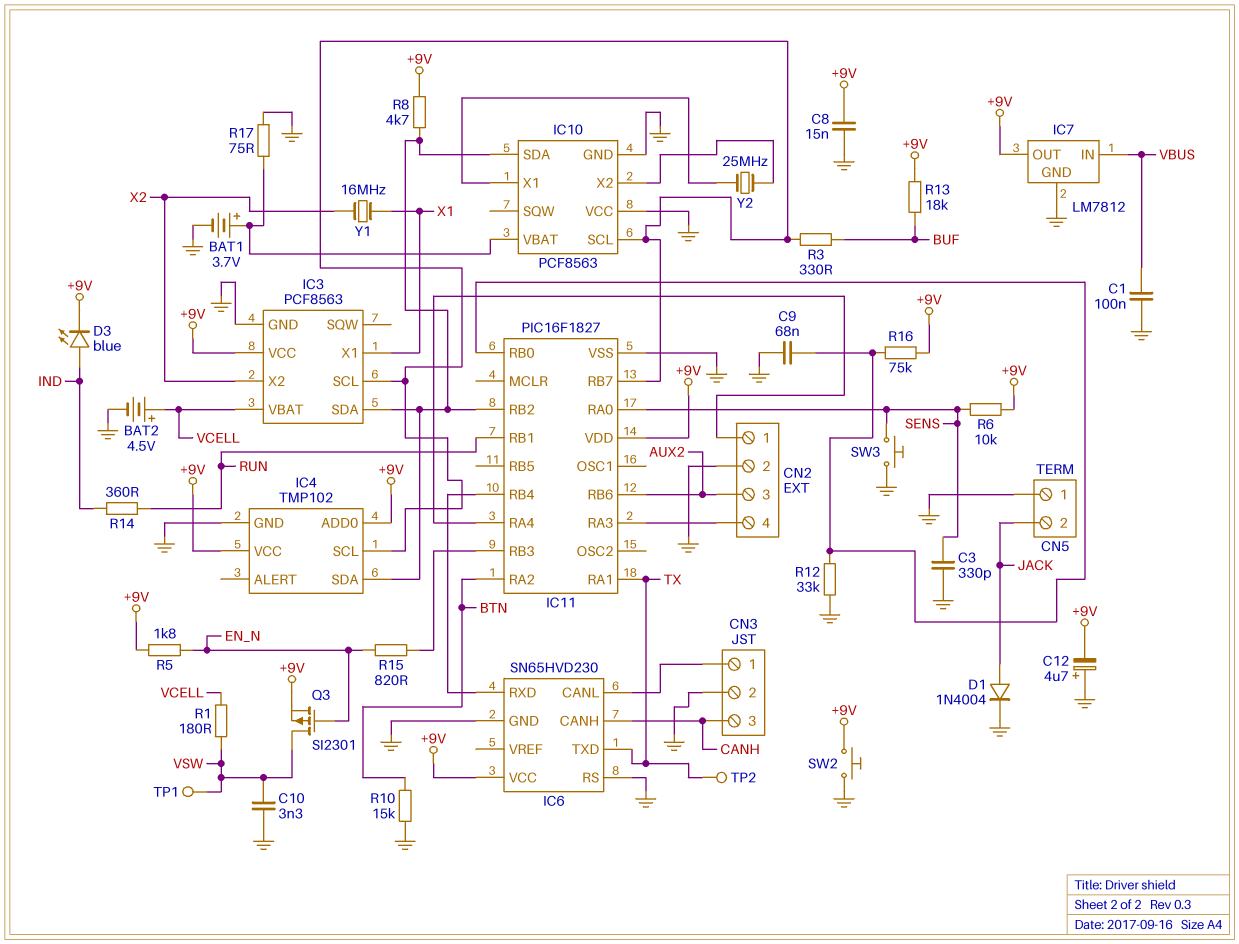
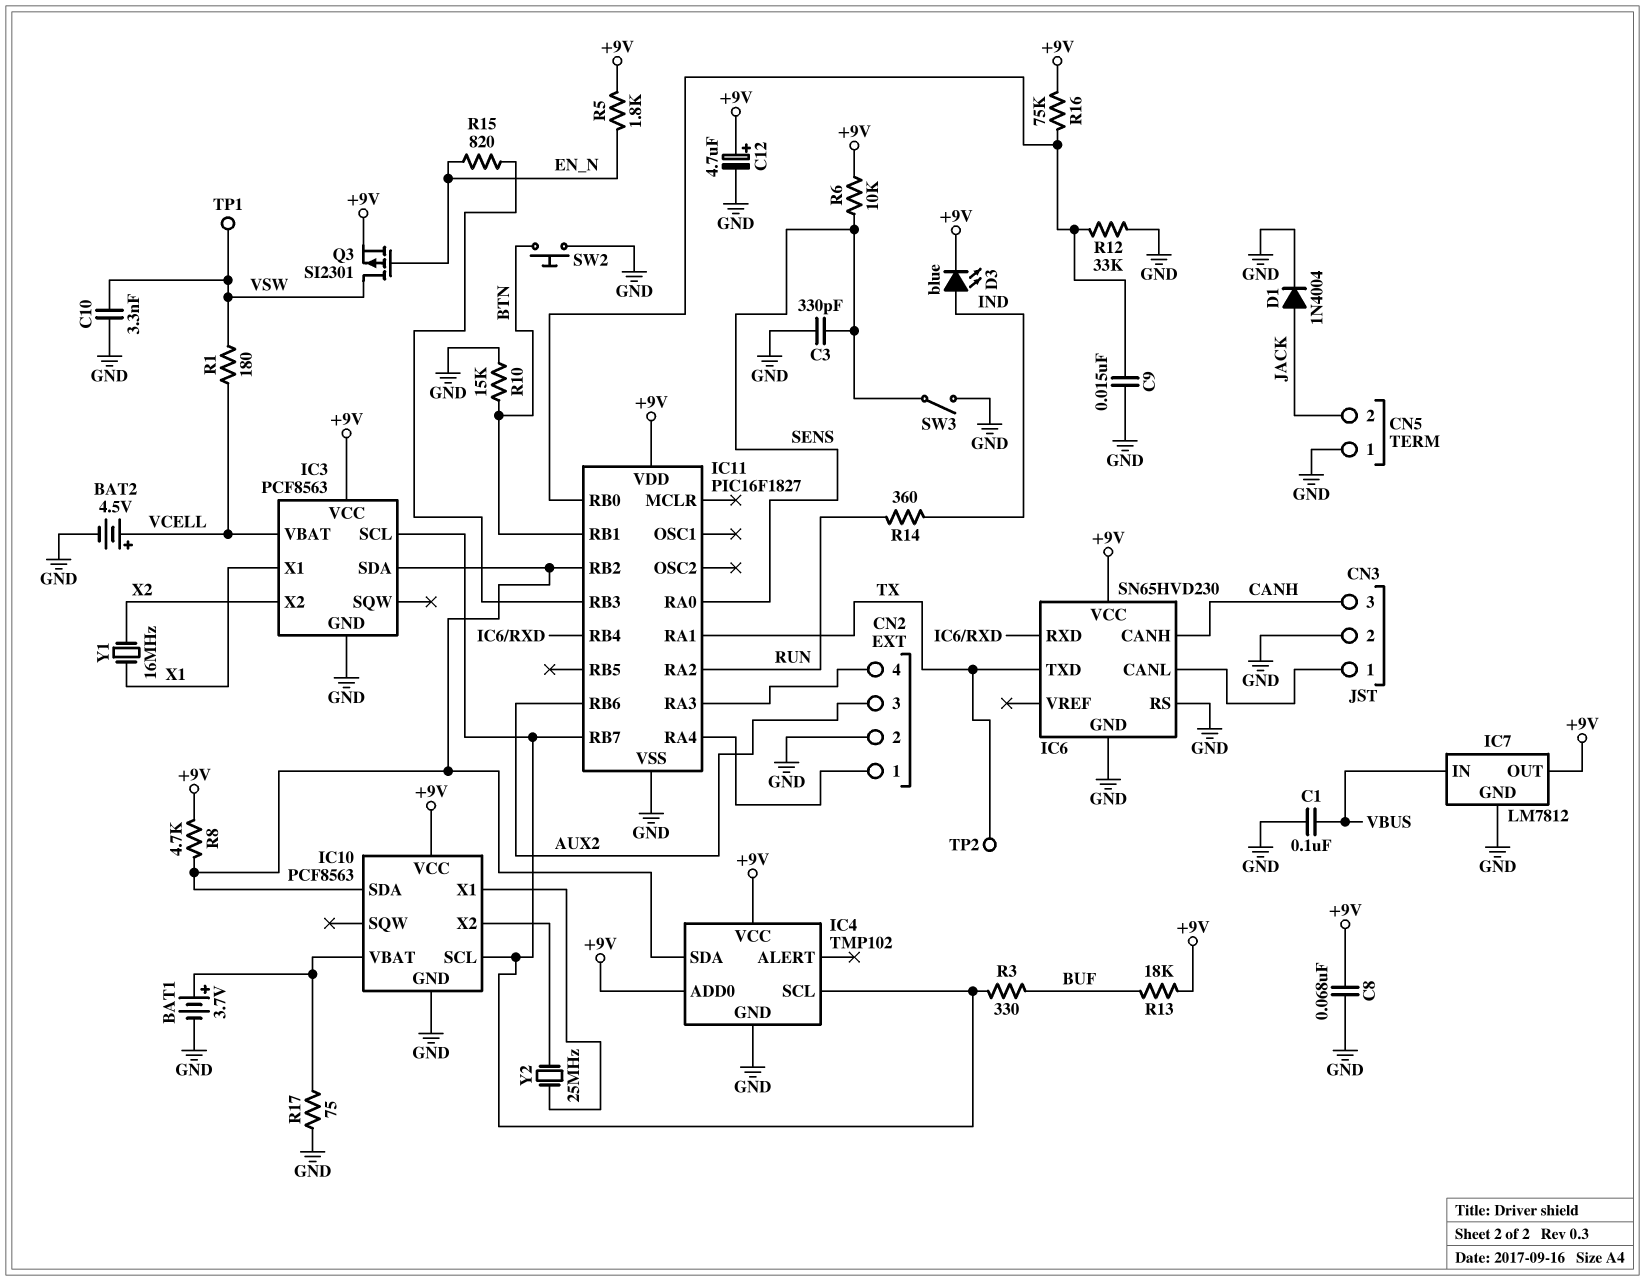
C8: 15nF (+9V, GND) -> 68nF (+9V, GND)
C9: 68nF (GND, IC11/RB0) -> 15nF (GND, IC11/RB0)
C12: 4.7uF (plus GND, minus +9V) -> 4.7uF (plus +9V, minus GND)
IC10 pin VCC: GND -> +9V
IC11 pin RA2: BTN -> RUN
IC11 pin RB1: RUN -> BTN
SW2: button (+9V, GND) -> button (BTN, GND)
SW3: button (GND, SENS) -> switch (GND, SENS)

